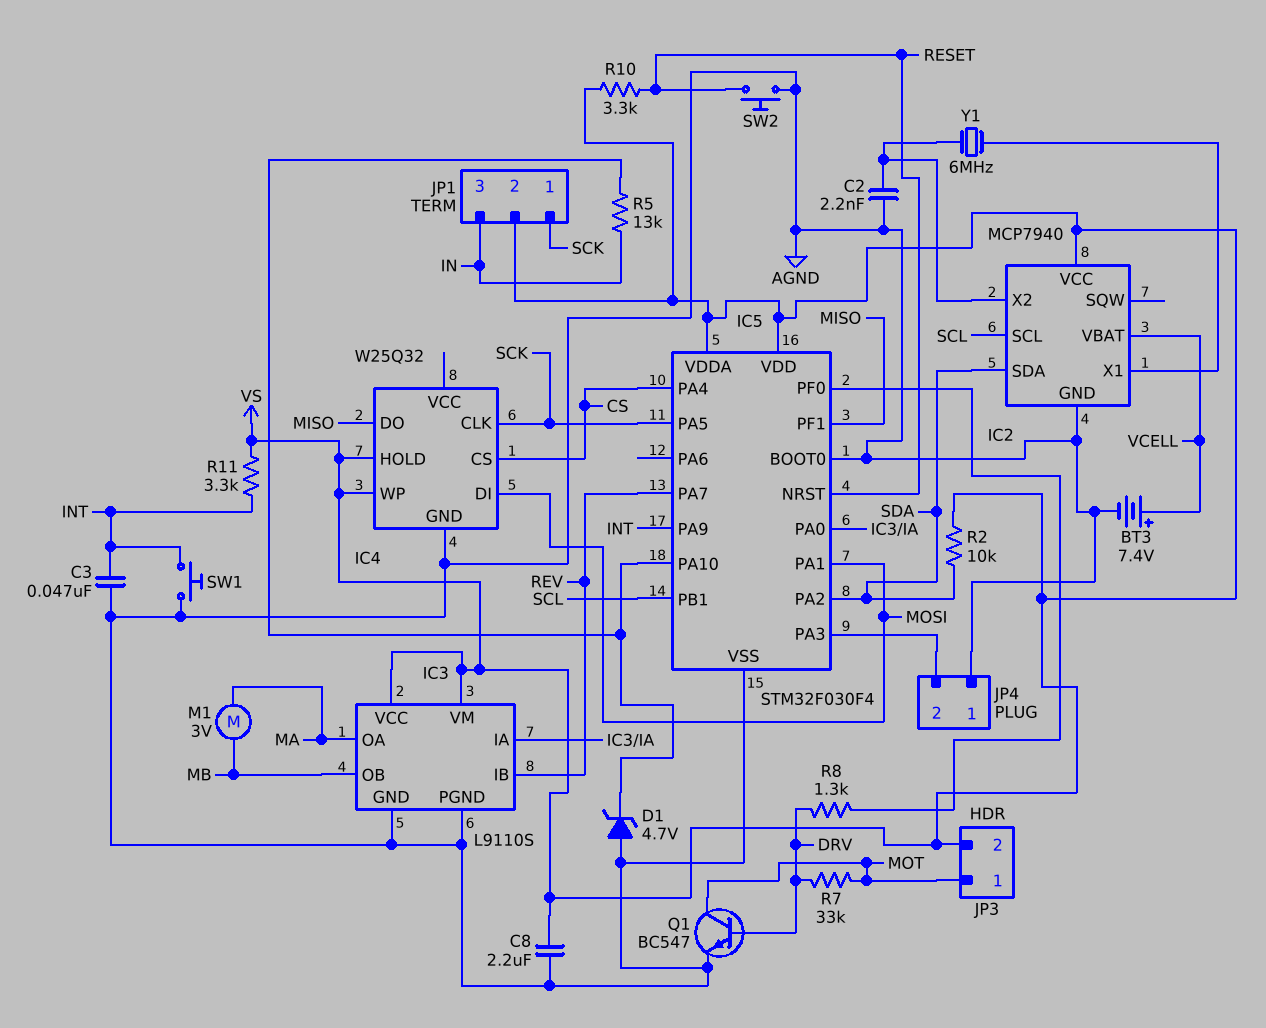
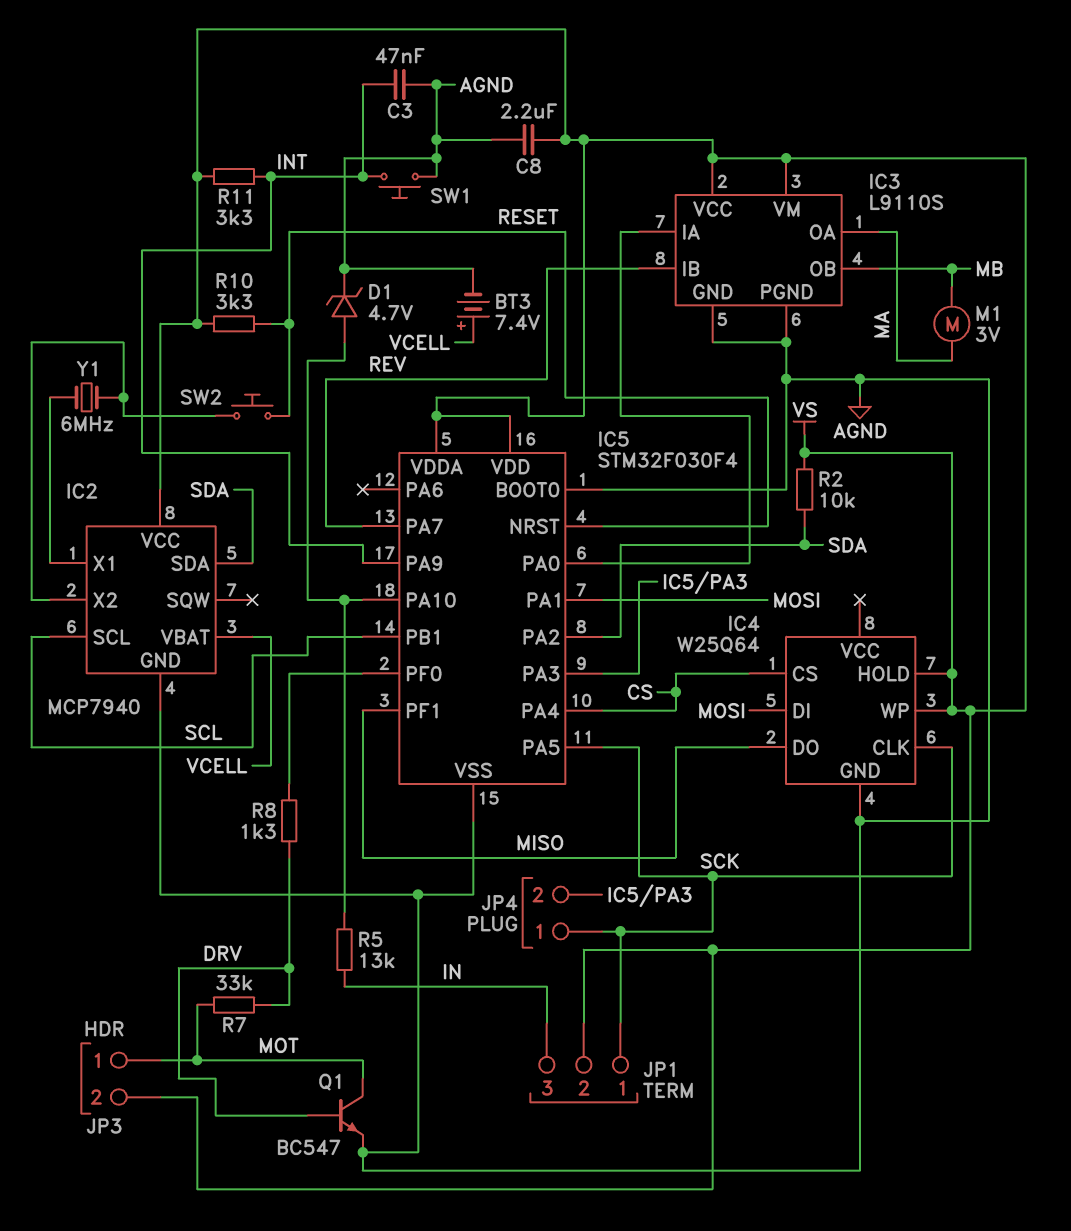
C2: 2.2nF (AGND, IC2/X2) -> none
D1: zener 4.7V (A AGND, K IC5/PA10) -> zener 4.7V (A IC5/PA10, K AGND)
IC4: W25Q32 -> W25Q64
JP4 pin 1: AGND -> SCK
SW2: button (AGND, RESET) -> button (IC2/X2, RESET)

